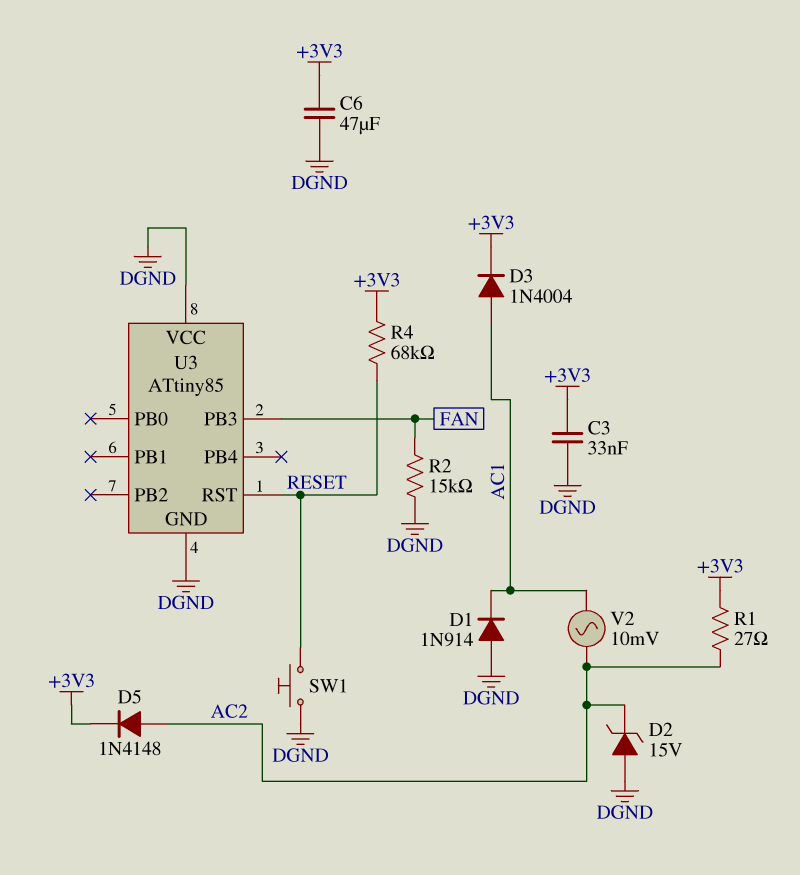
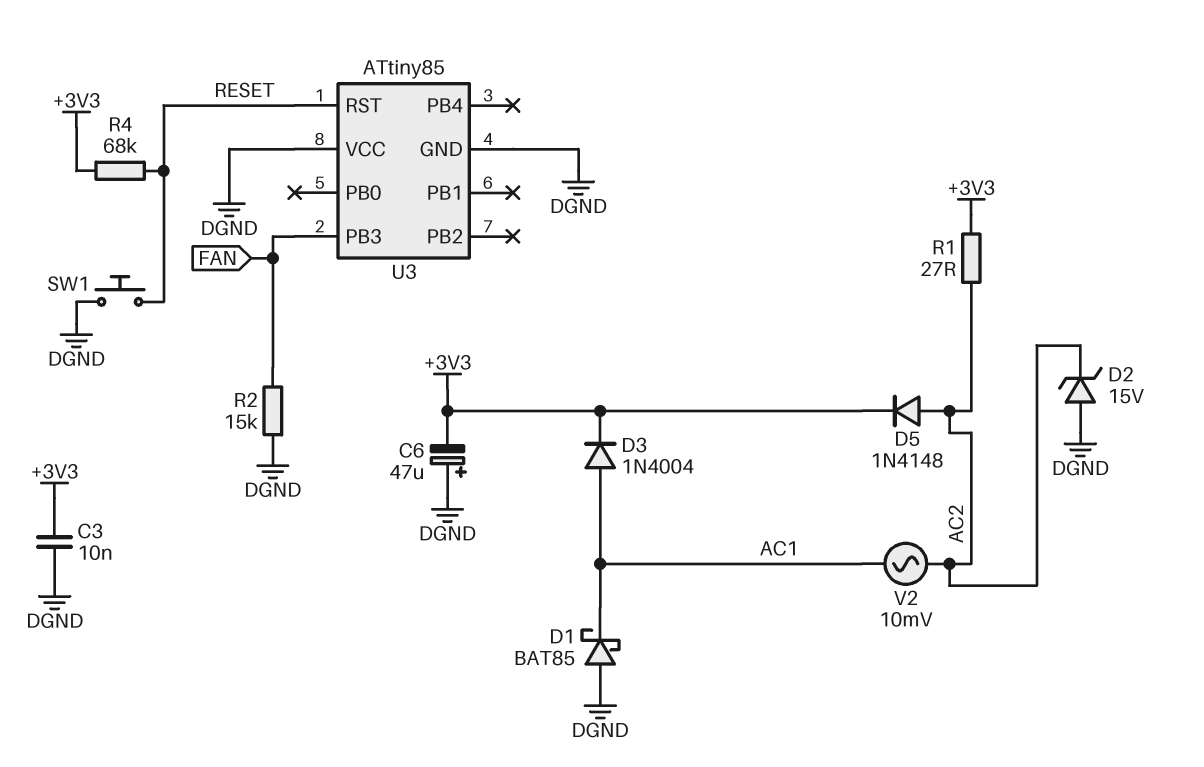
C3: 33nF (+3V3, DGND) -> 10nF (+3V3, DGND)
C6: 47uF (+3V3, DGND) -> 47uF (plus DGND, minus +3V3)
D1: diode 1N914 (A DGND, K AC1) -> schottky BAT85 (A DGND, K AC1)

